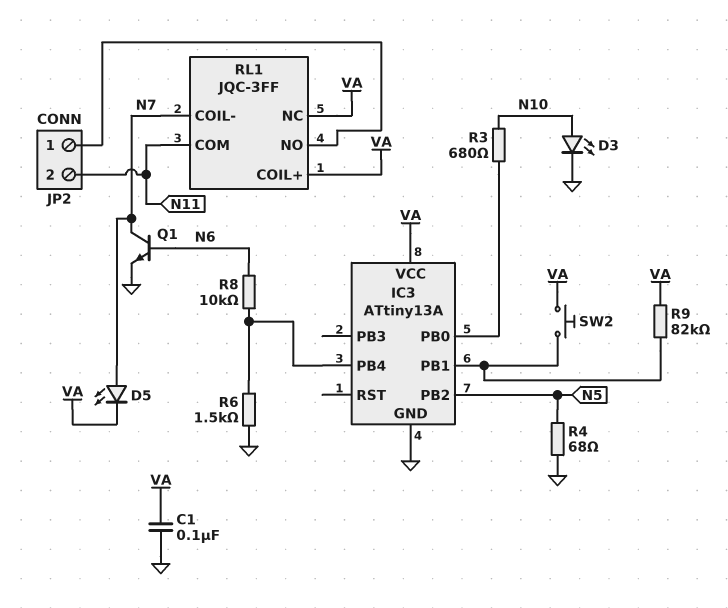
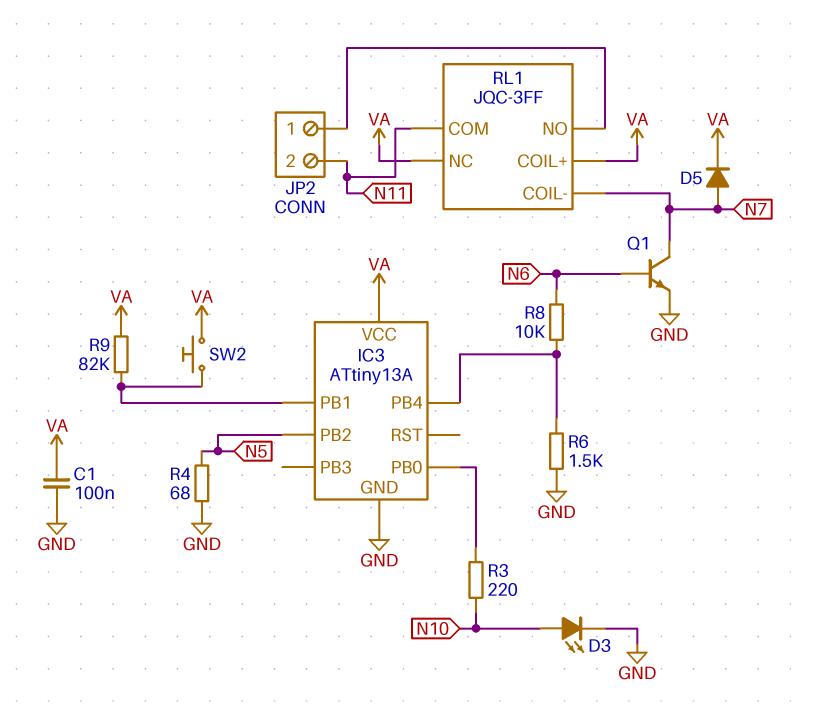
D5: LED (A N7, K VA) -> diode (A N7, K VA)
R3: 680 (IC3/PB0, N10) -> 220 (IC3/PB0, N10)

